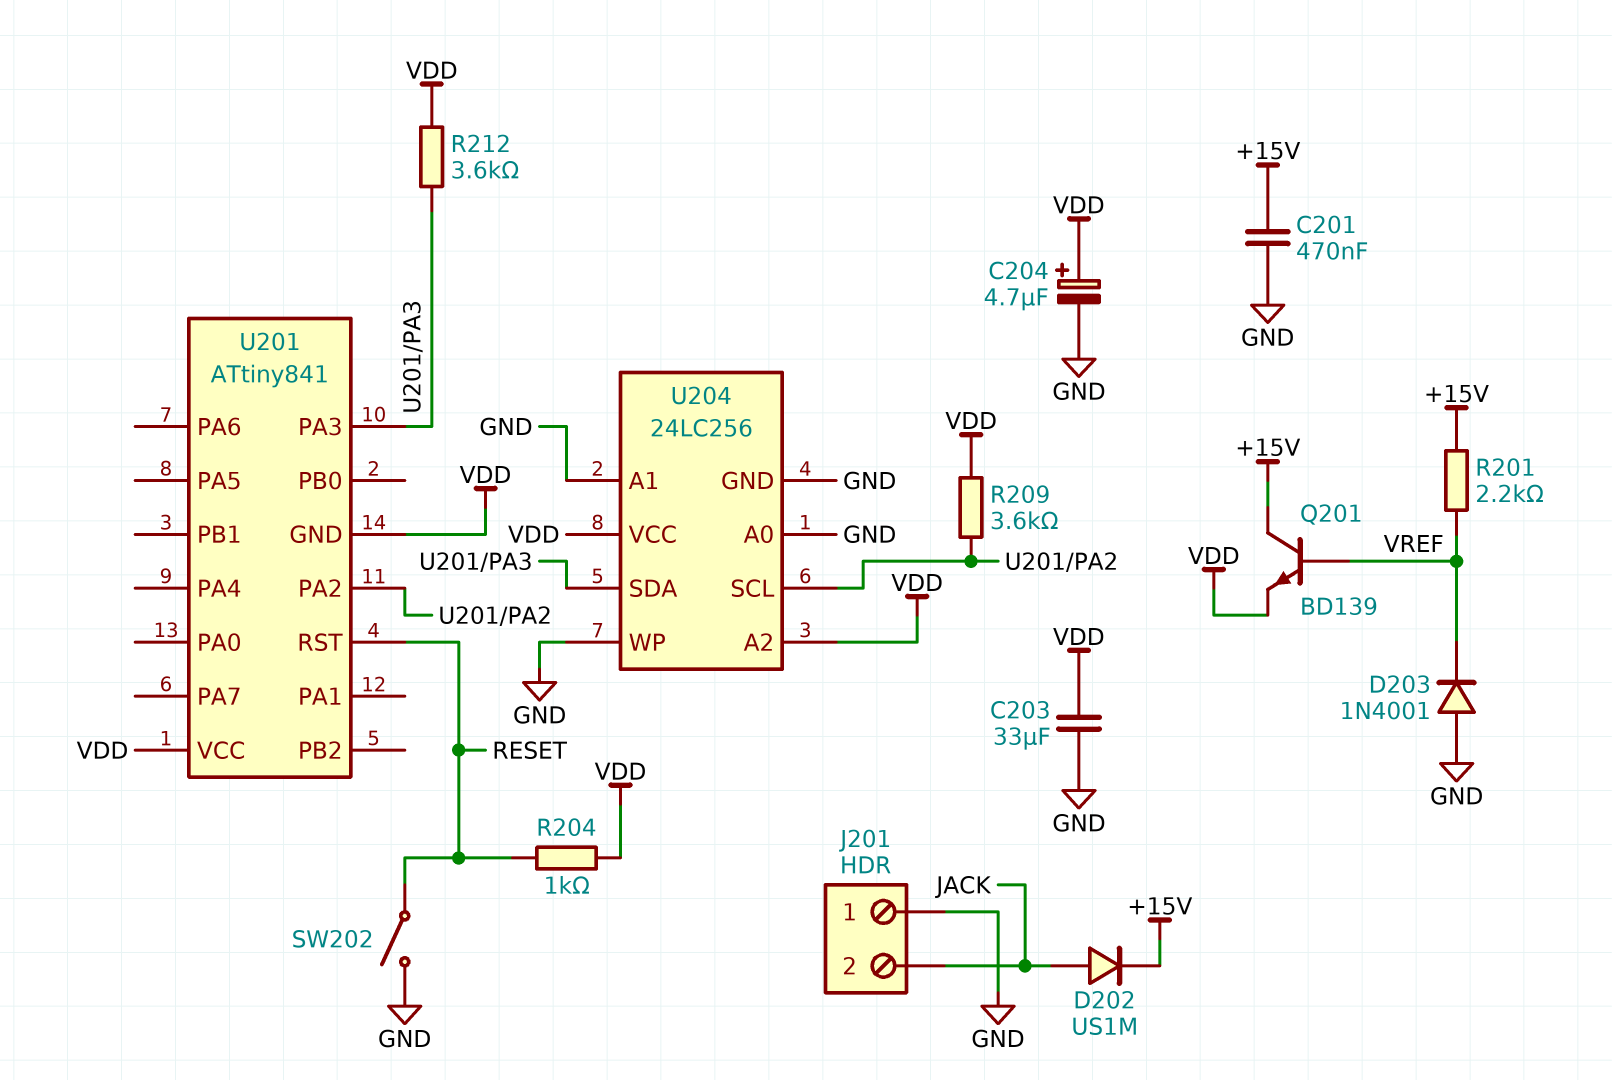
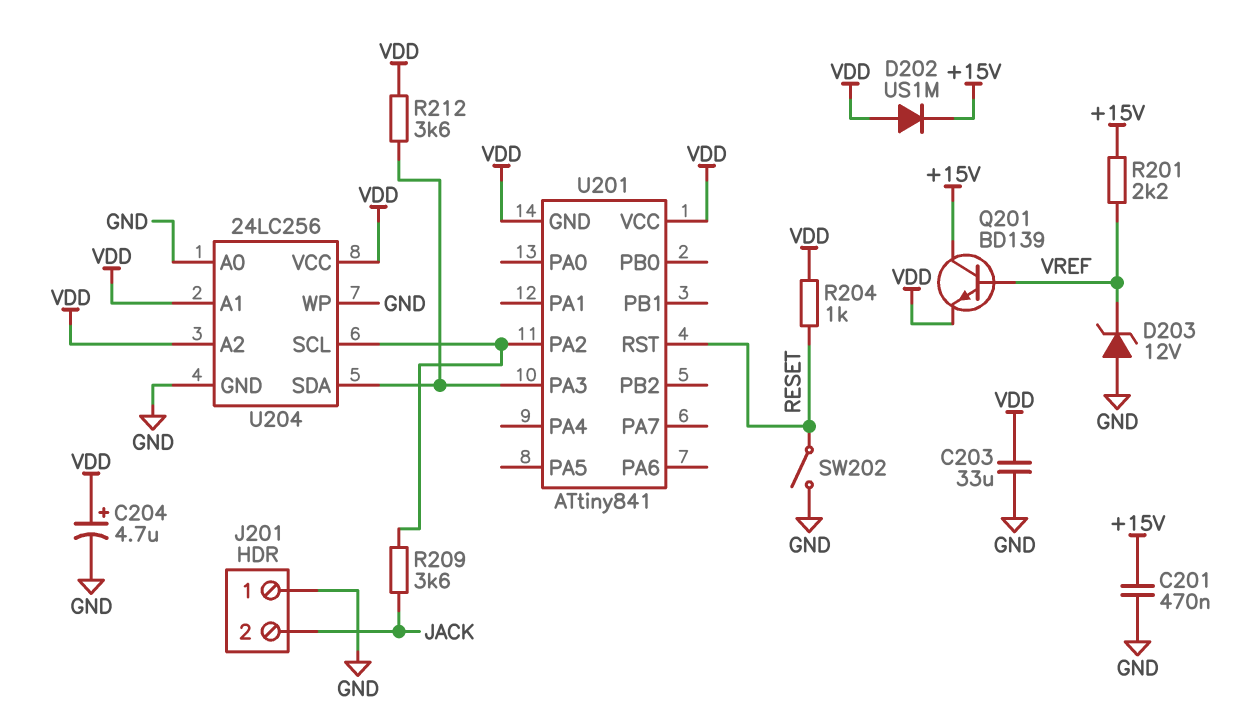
D202: diode US1M (A JACK, K +15V) -> diode US1M (A VDD, K +15V)
D203: diode 1N4001 (A GND, K VREF) -> zener 12V (A GND, K VREF)
R209: 3.6k (U201/PA2, VDD) -> 3.6k (JACK, U201/PA2)
U204 pin A1: GND -> VDD

